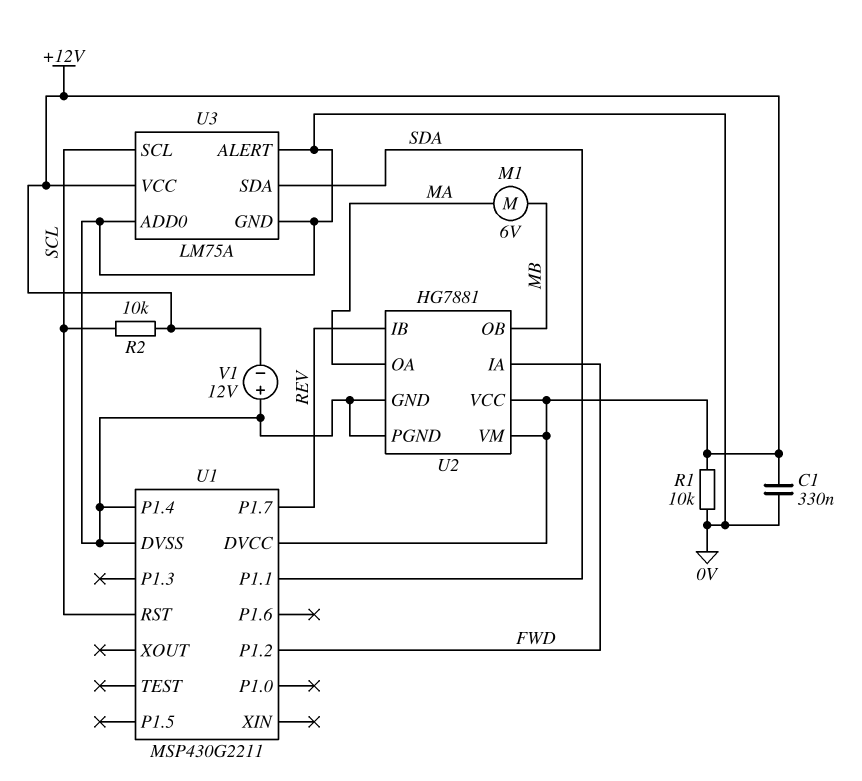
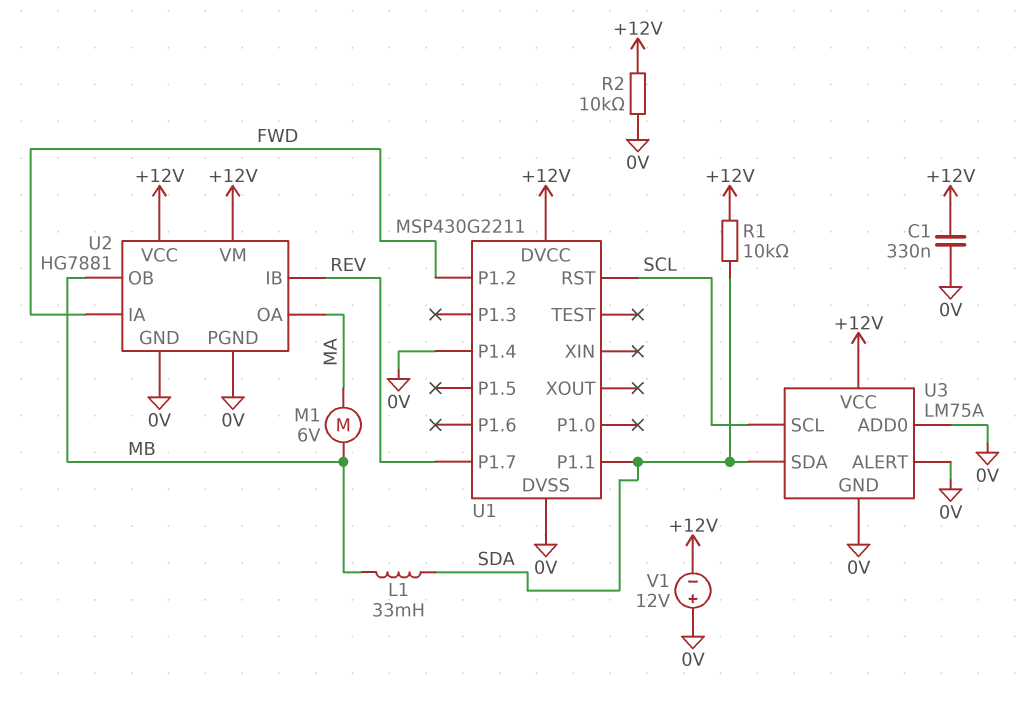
L1: none -> 33mH (MB, SDA)
R1: 10k (+12V, 0V) -> 10k (+12V, SDA)
R2: 10k (+12V, SCL) -> 10k (+12V, 0V)

